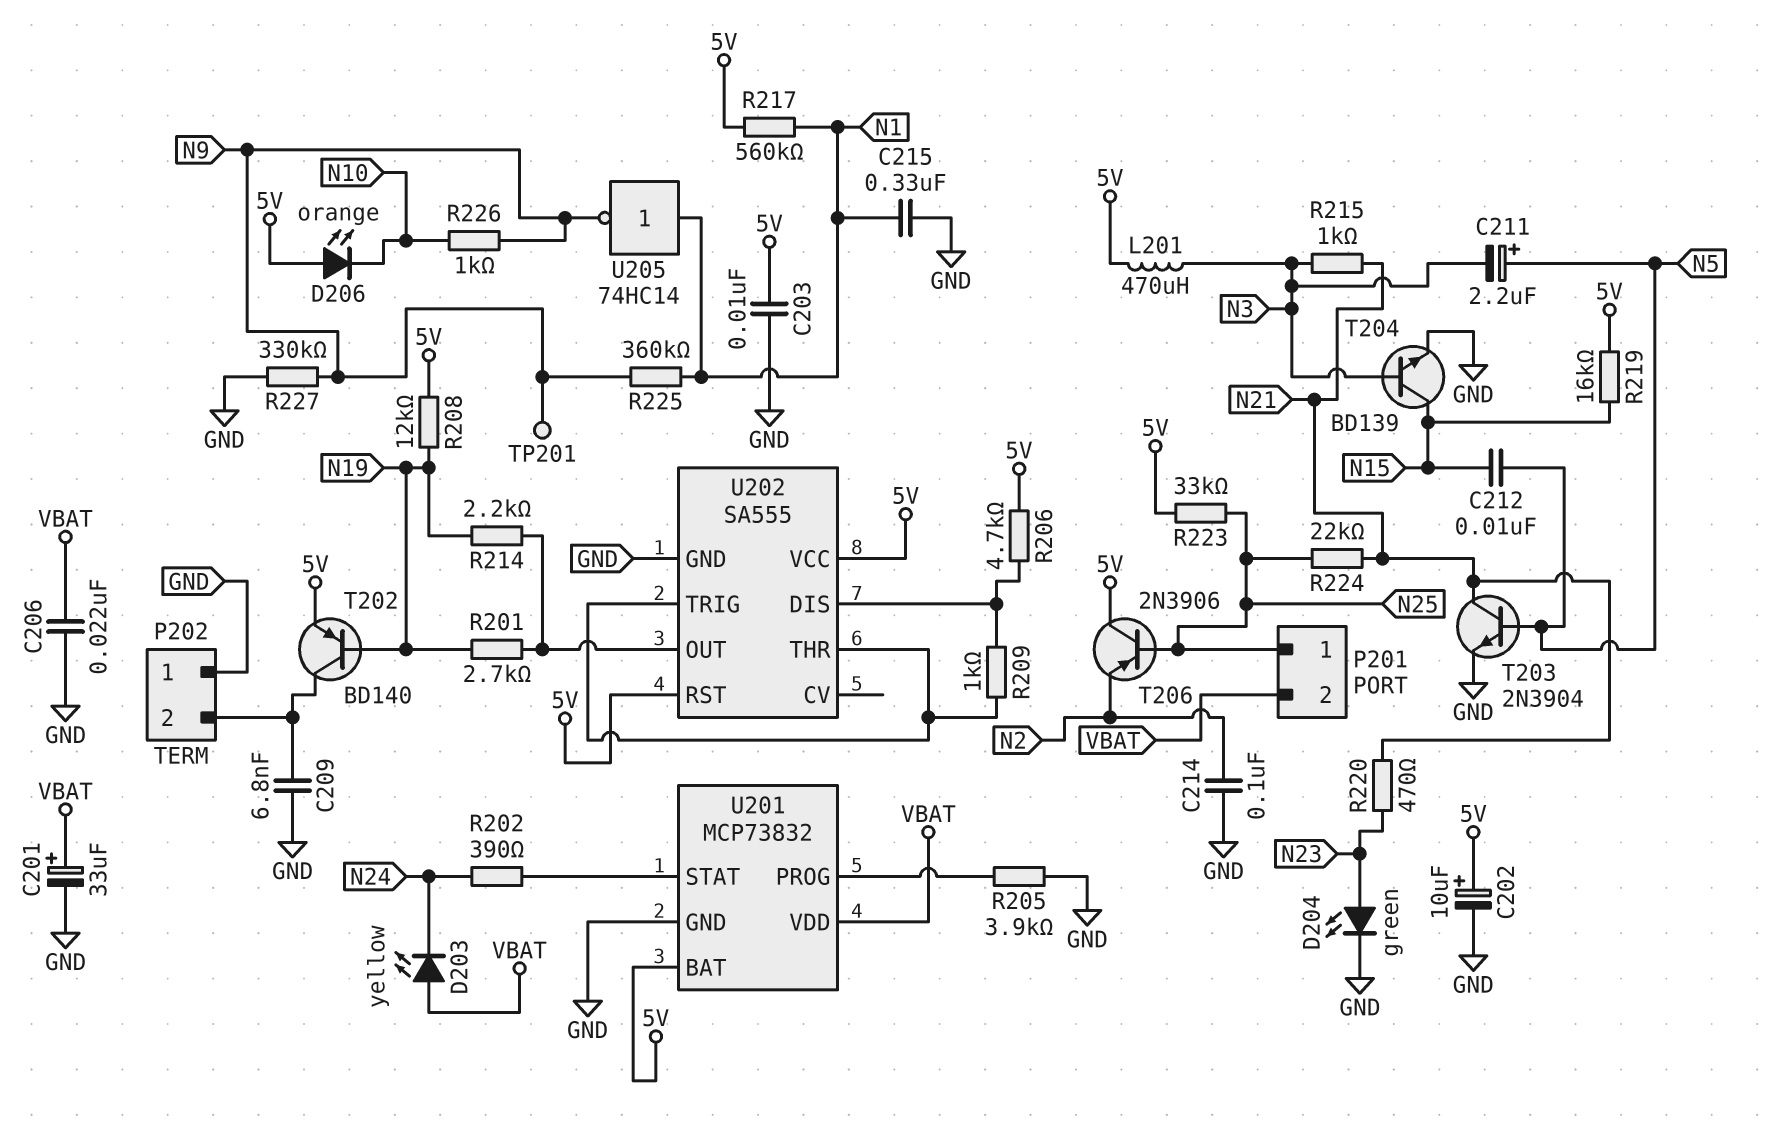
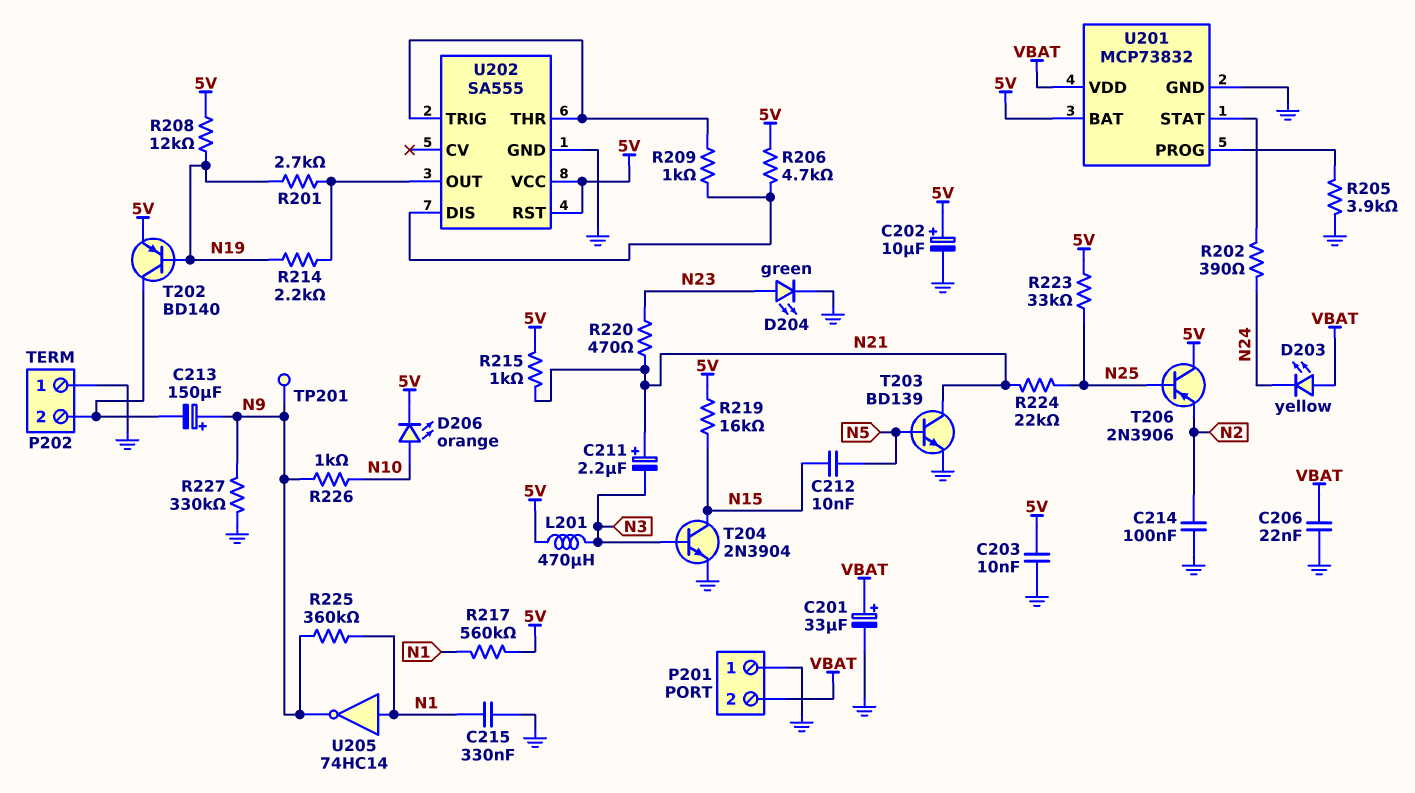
C209: 6.8nF (GND, P202/2) -> none
C211: 2.2uF (plus N5, minus N3) -> 2.2uF (plus N21, minus N3)
C213: none -> 150uF (plus N9, minus P202/2)
D206: LED orange (A 5V, K N10) -> LED orange (A N10, K 5V)
P201 pin 1: N25 -> GND
R215: 1k (N3, N21) -> 1k (5V, N21)
T203: NPN 2N3904 (B N5, C N21, E GND) -> NPN BD139 (B N5, C N21, E GND)
T204: NPN BD139 (B N3, C N15, E GND) -> NPN 2N3904 (B N3, C N15, E GND)

